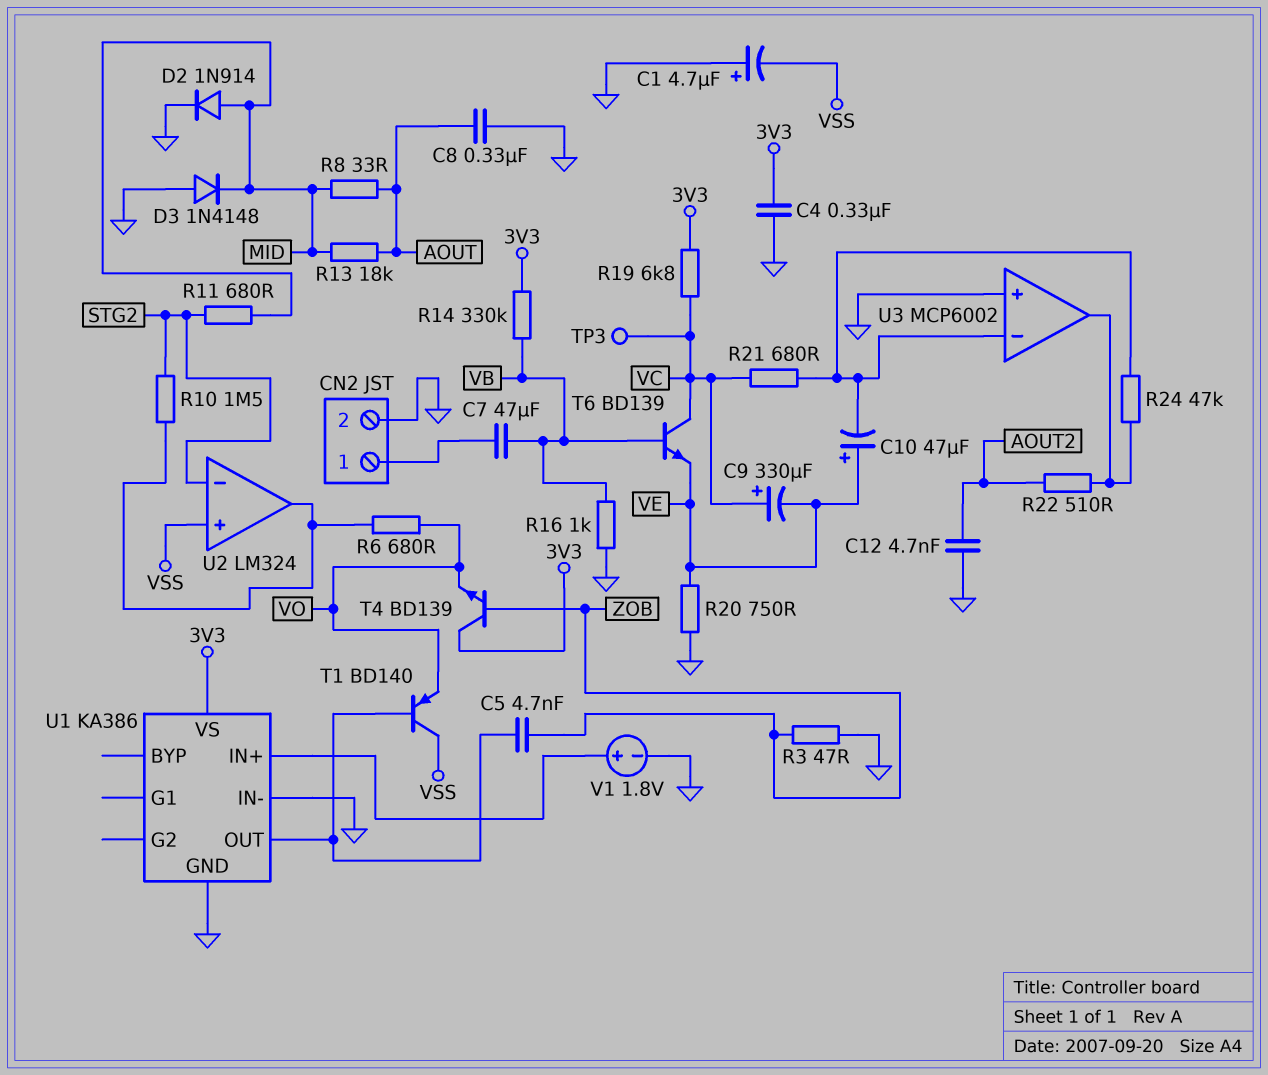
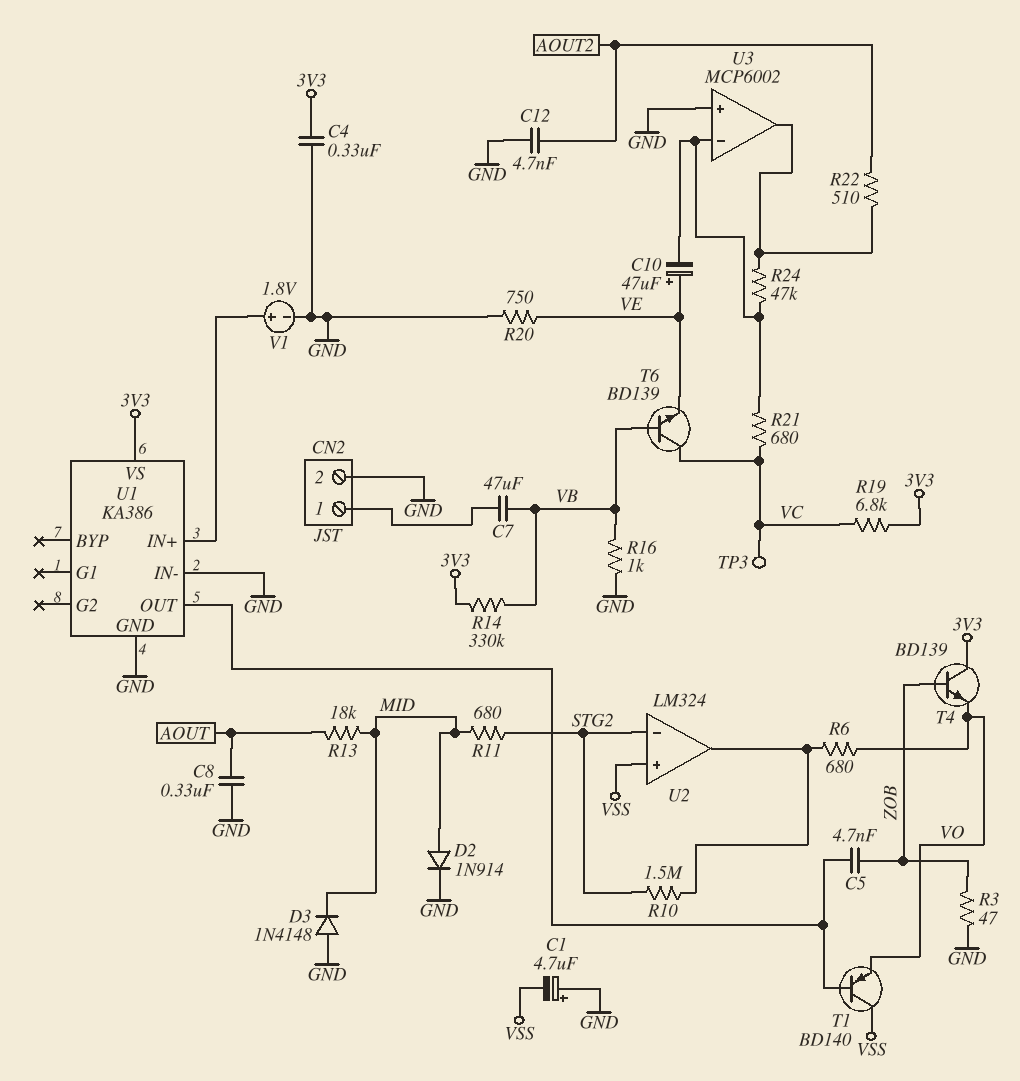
C9: 330uF (plus VC, minus VE) -> none
R8: 33 (AOUT, MID) -> none

